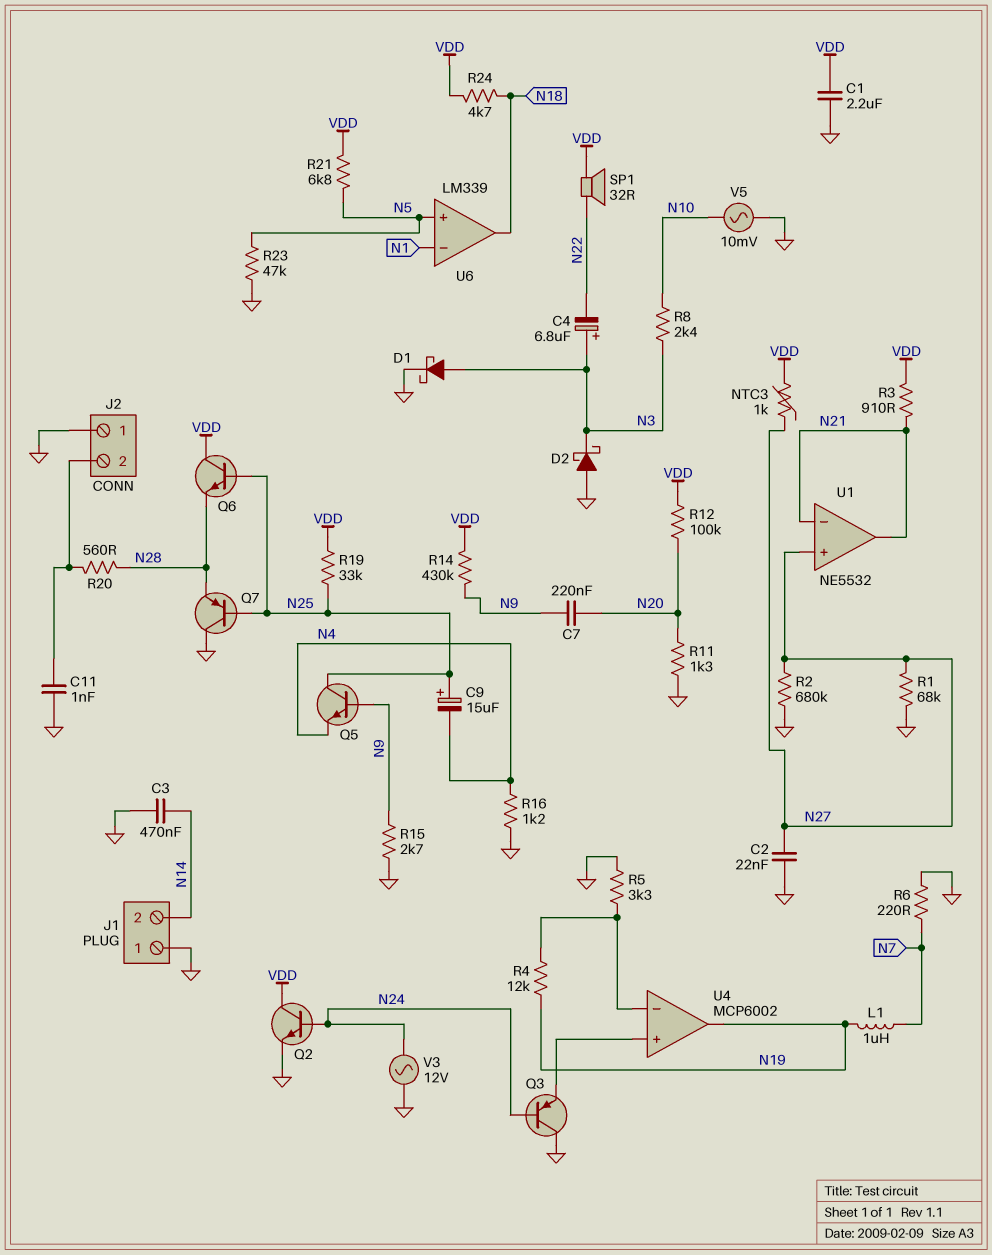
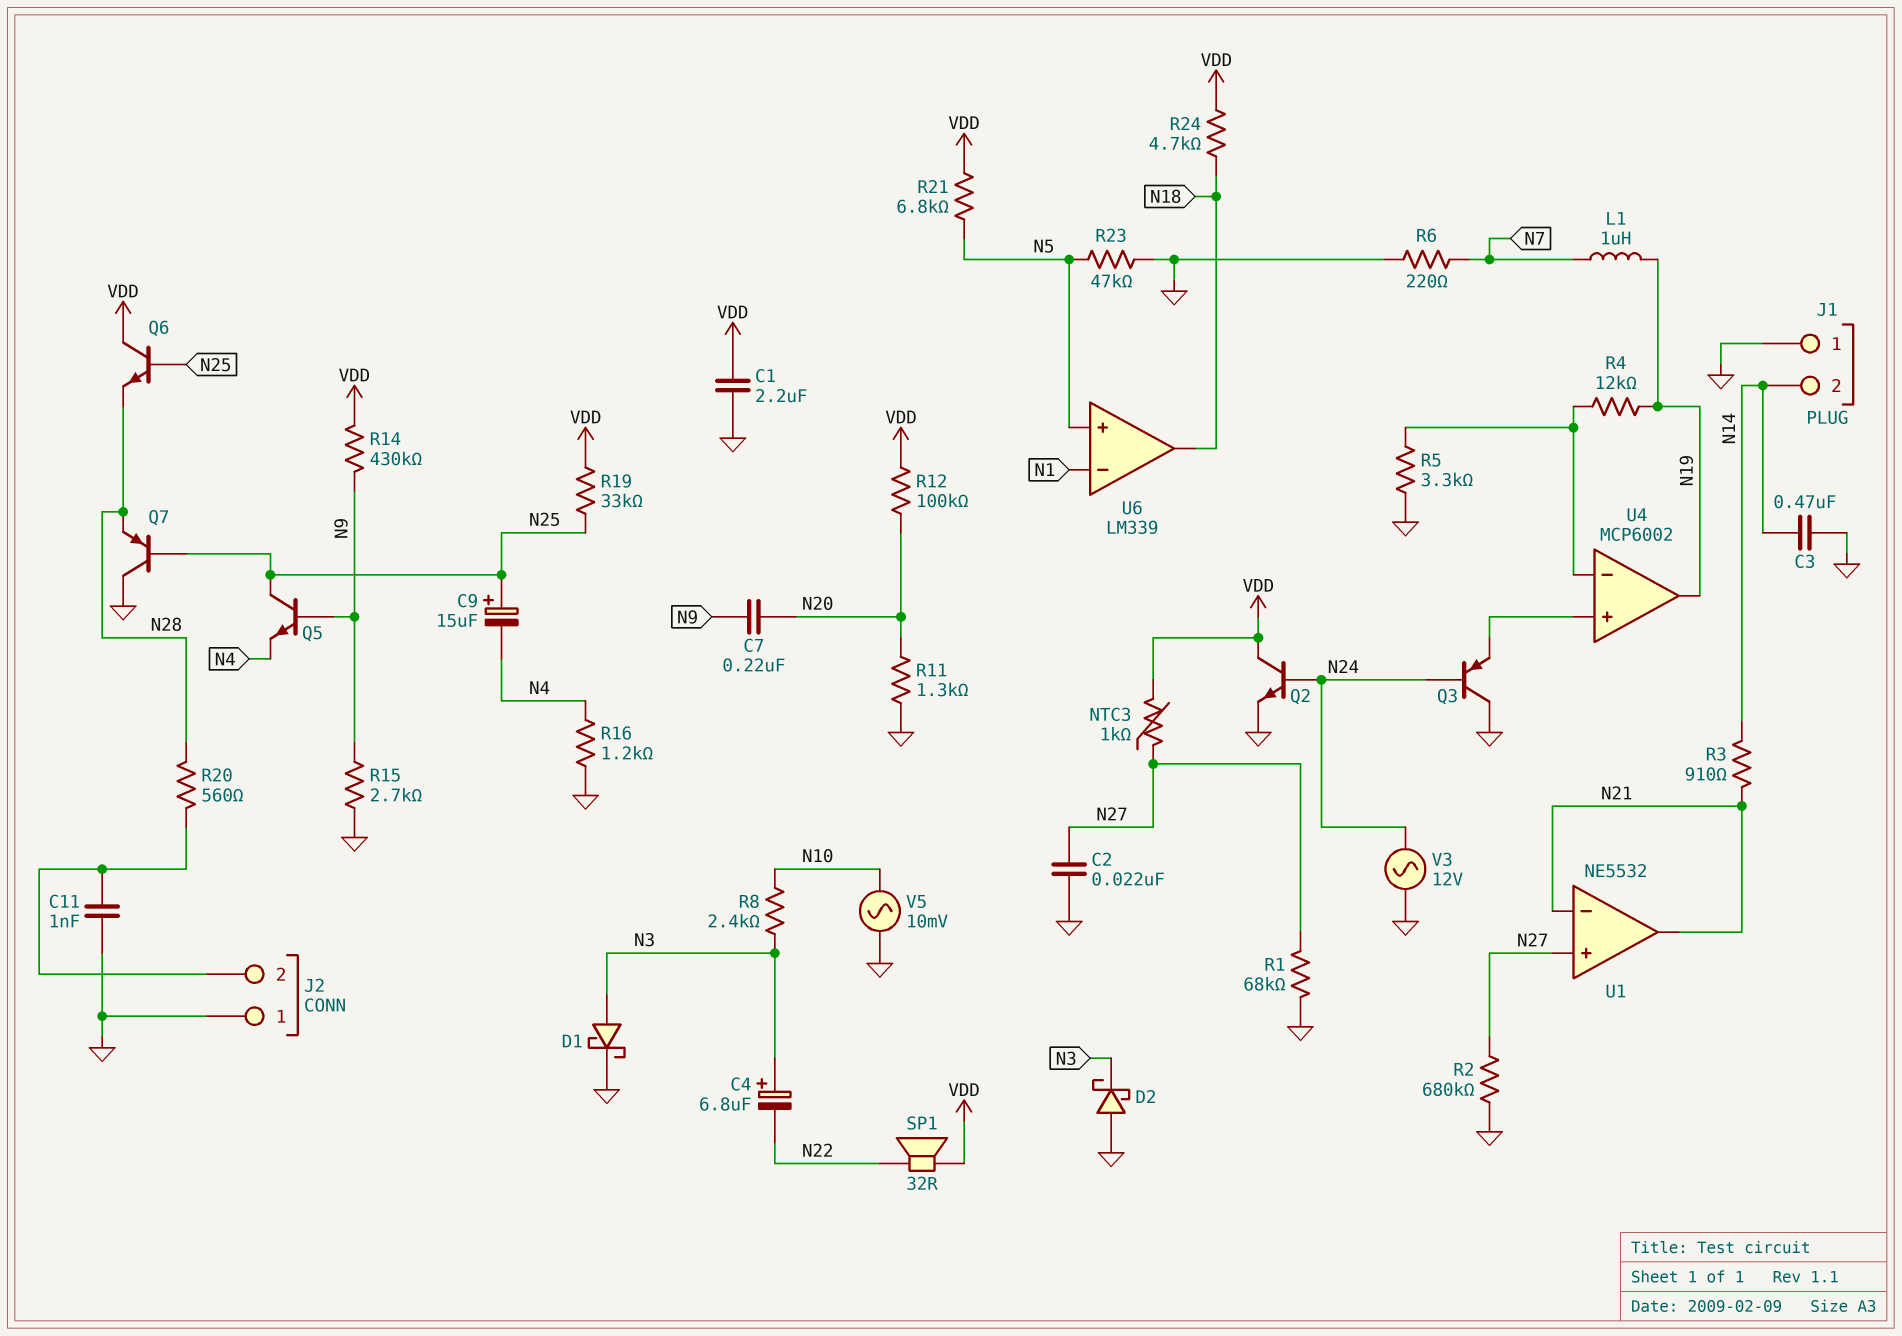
R3: 910 (N21, VDD) -> 910 (N14, N21)

